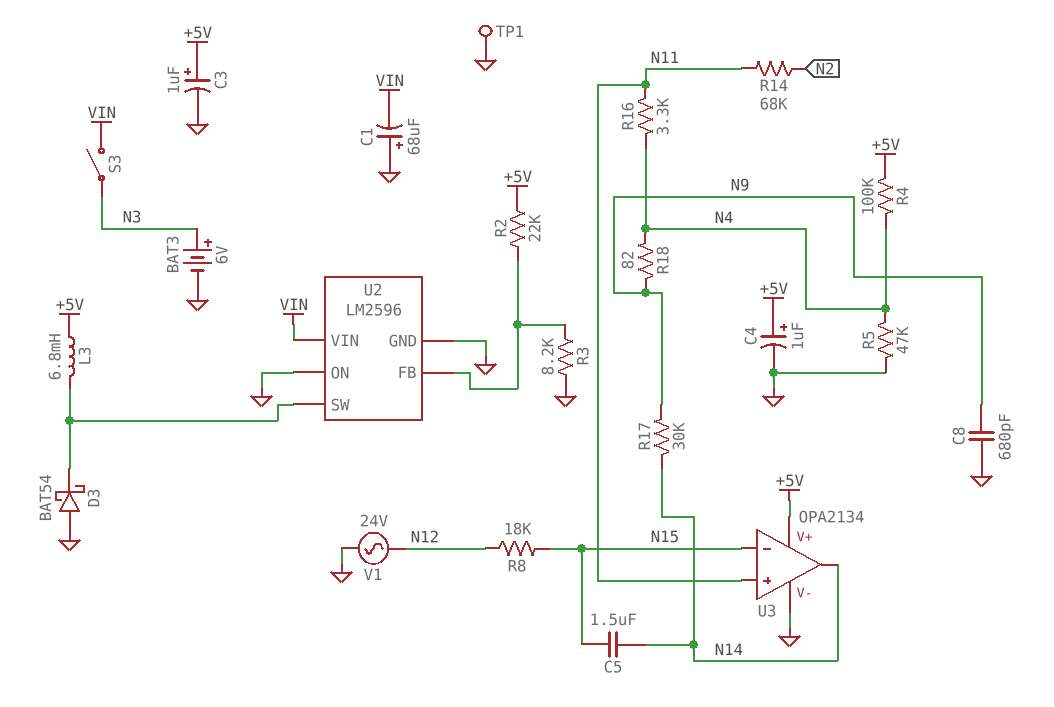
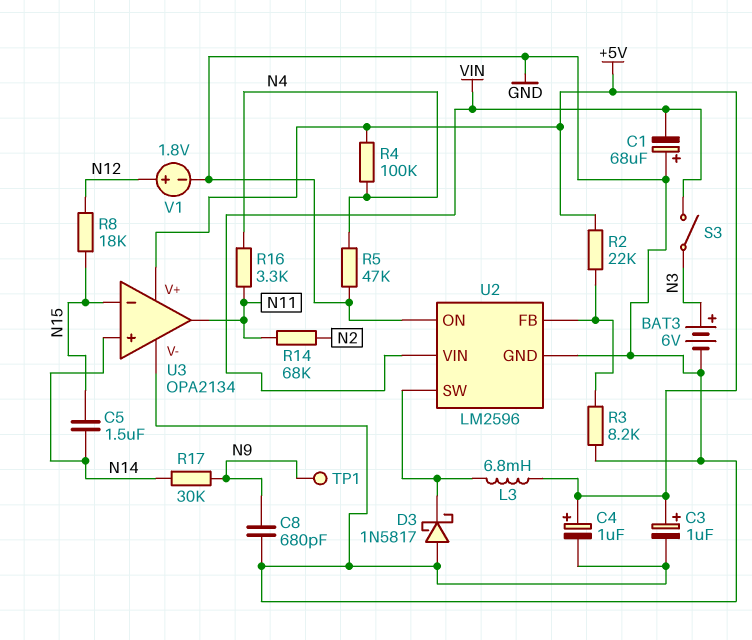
D3: schottky BAT54 (A GND, K U2/SW) -> schottky 1N5817 (A GND, K U2/SW)
R18: 82 (N4, N9) -> none
TP1: test point (GND) -> test point (N9)
U3 pin in+: N11 -> N14
U3 pin out: N14 -> N11
V1: AC 24V (GND, N12) -> 1.8V (plus N12, minus GND)

